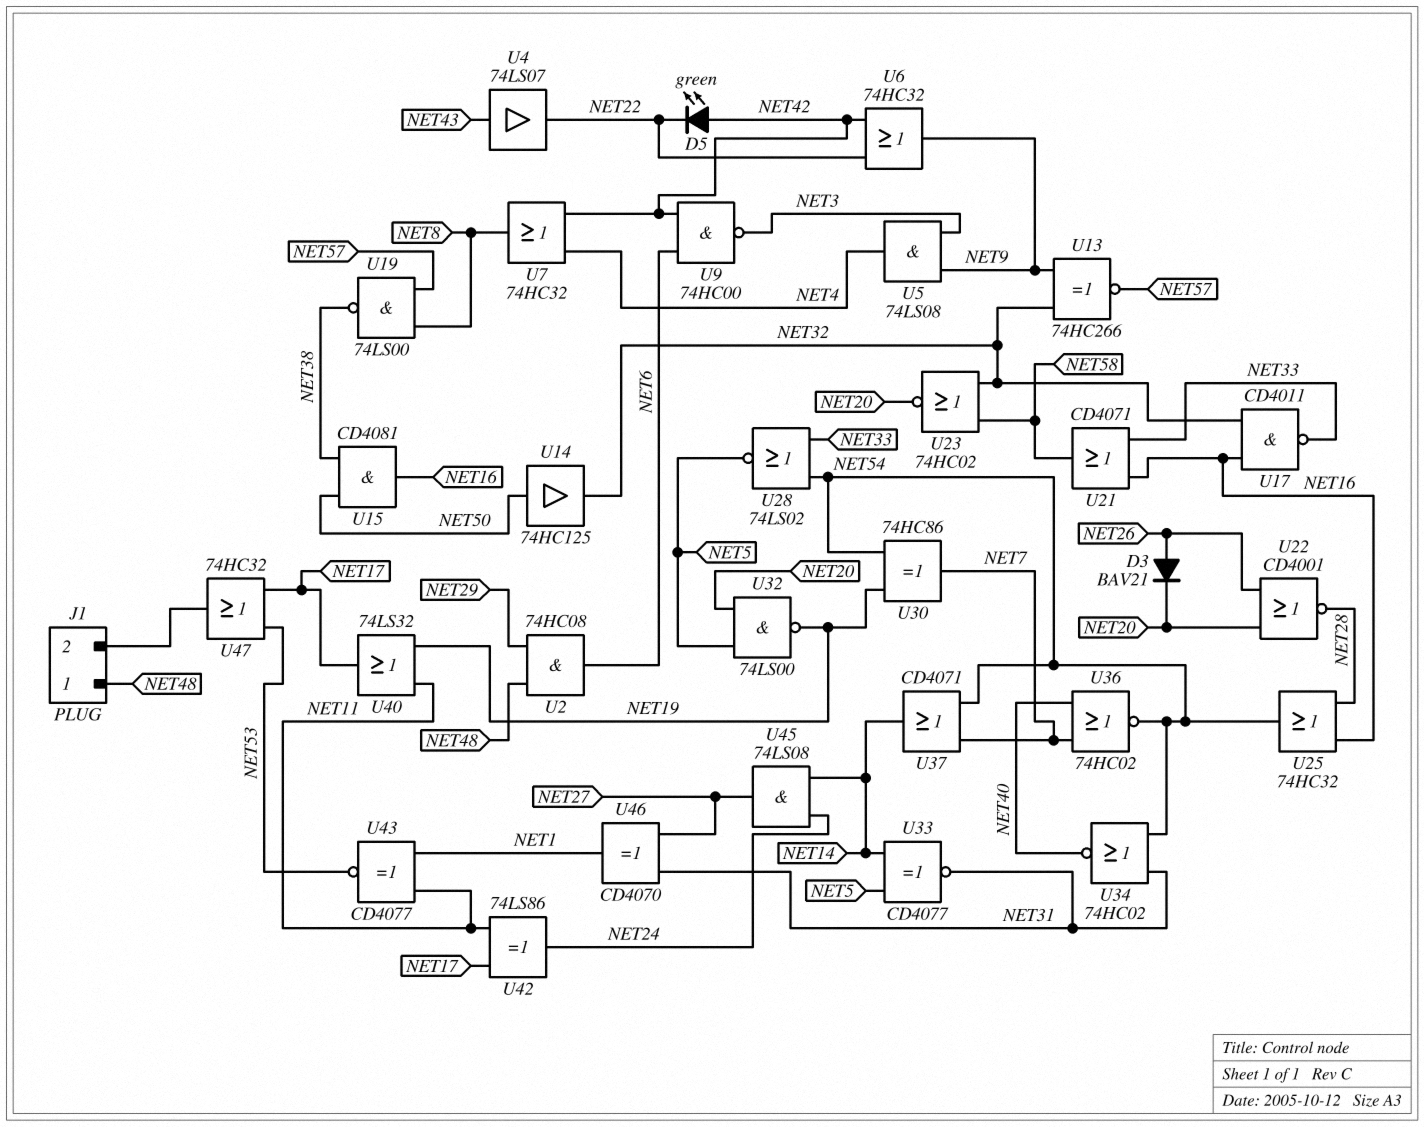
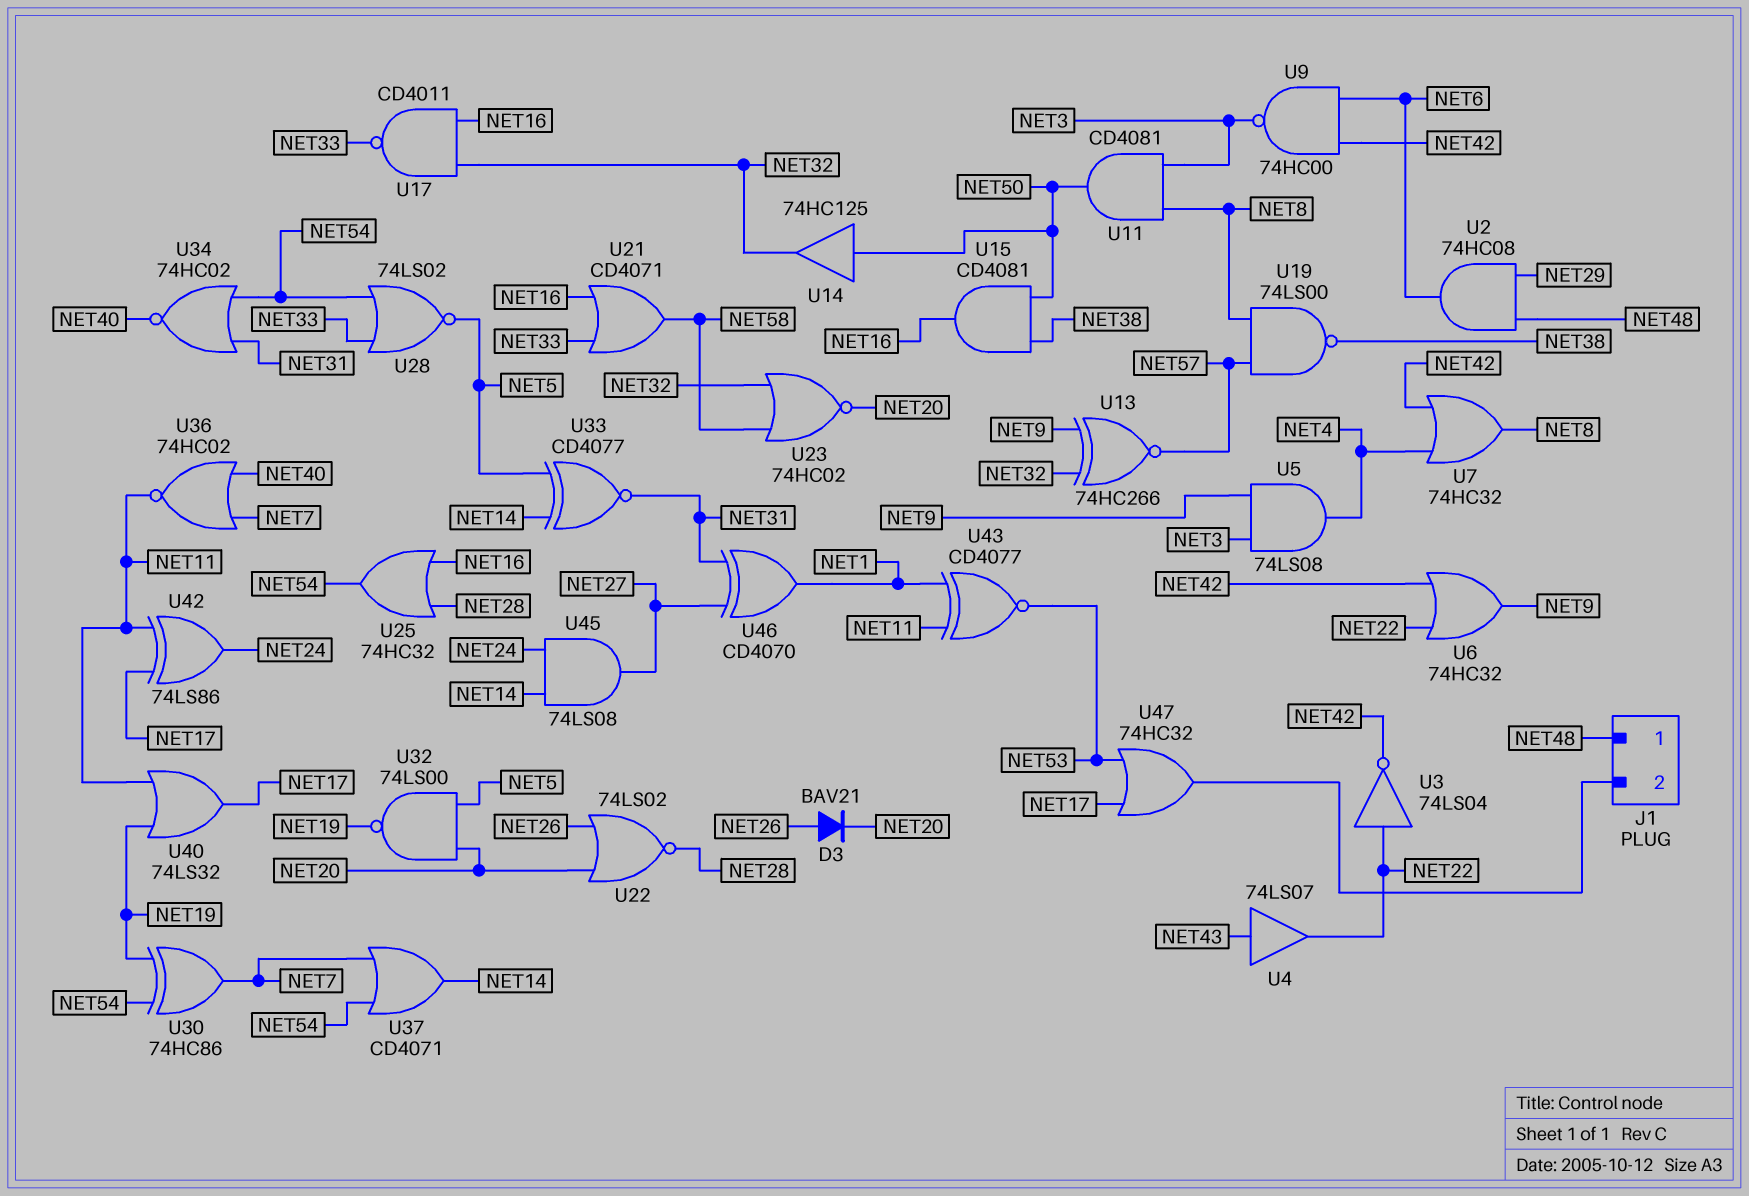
D5: LED green (A NET42, K NET22) -> none
U3: none -> NOT 74LS04 (in NET22, out NET42)
U11: none -> AND CD4081 (in NET3, in NET8, out NET50)
U22: NOR CD4001 (in NET20, in NET26, out NET28) -> NOR 74LS02 (in NET20, in NET26, out NET28)
U36: NOR 74HC02 (in NET7, in NET40, out NET54) -> NOR 74HC02 (in NET7, in NET40, out NET11)

